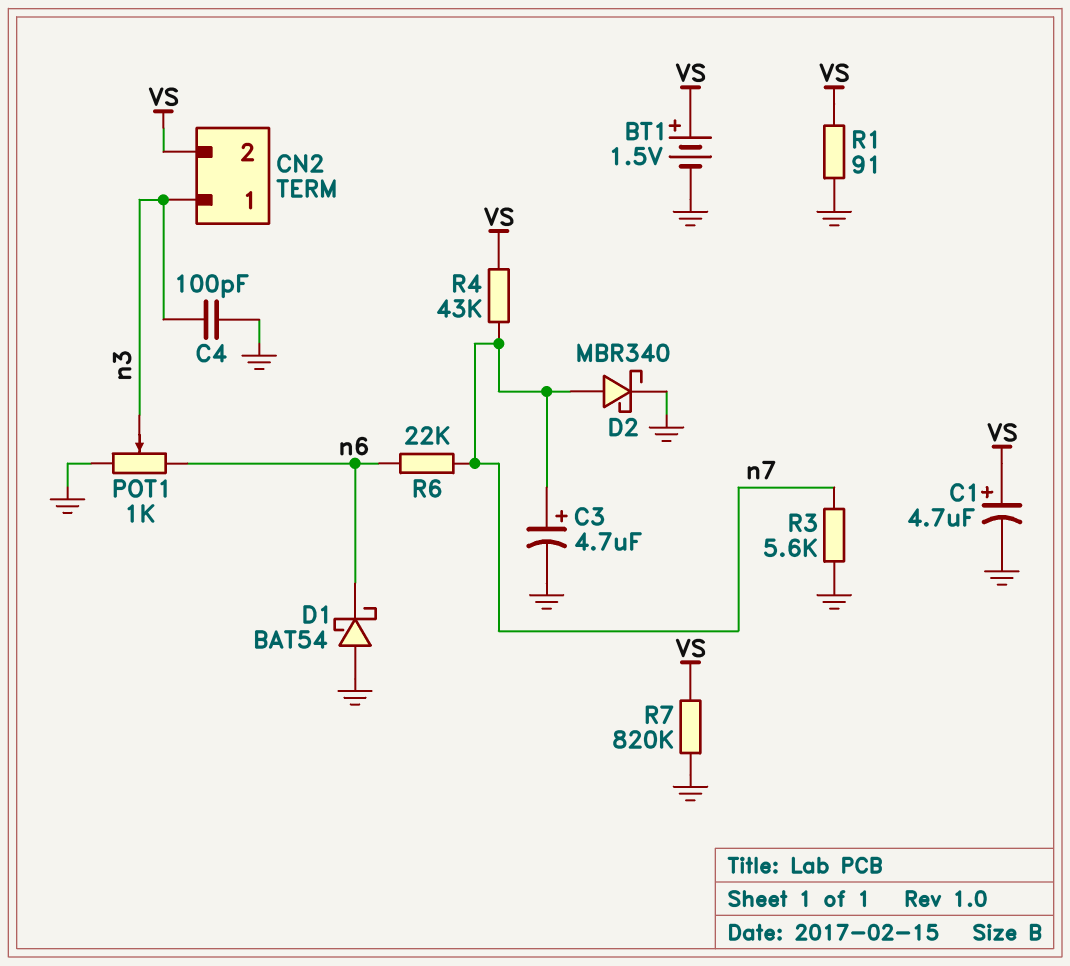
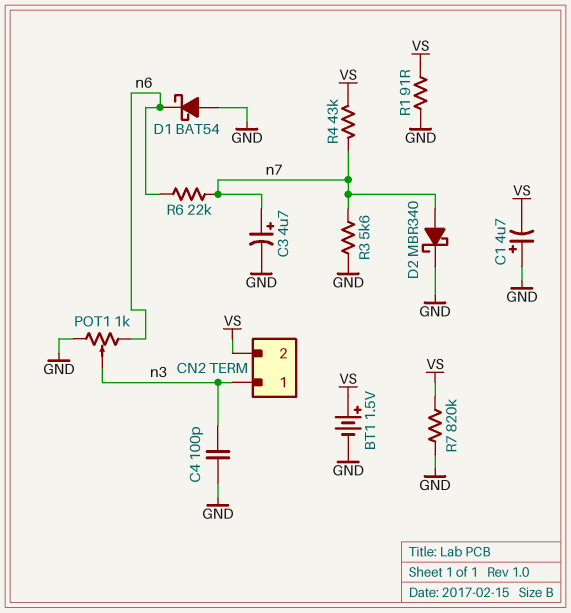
C1: 4.7uF (plus VS, minus GND) -> 4.7uF (plus GND, minus VS)

